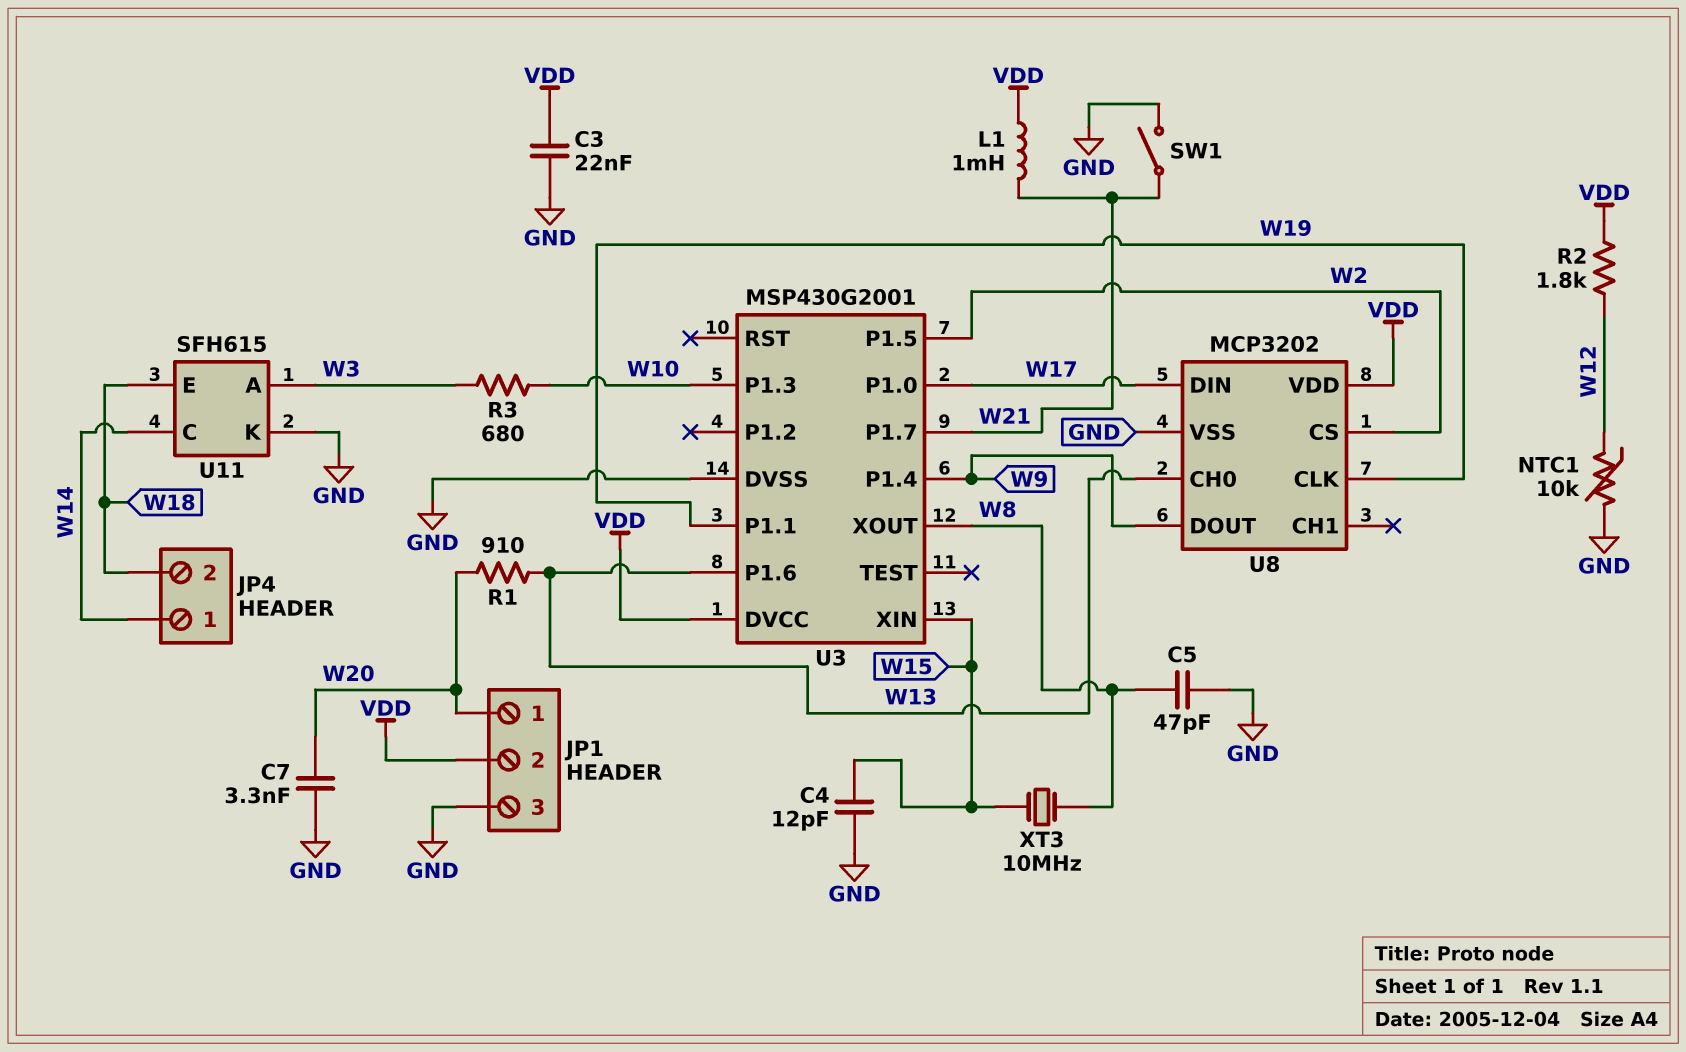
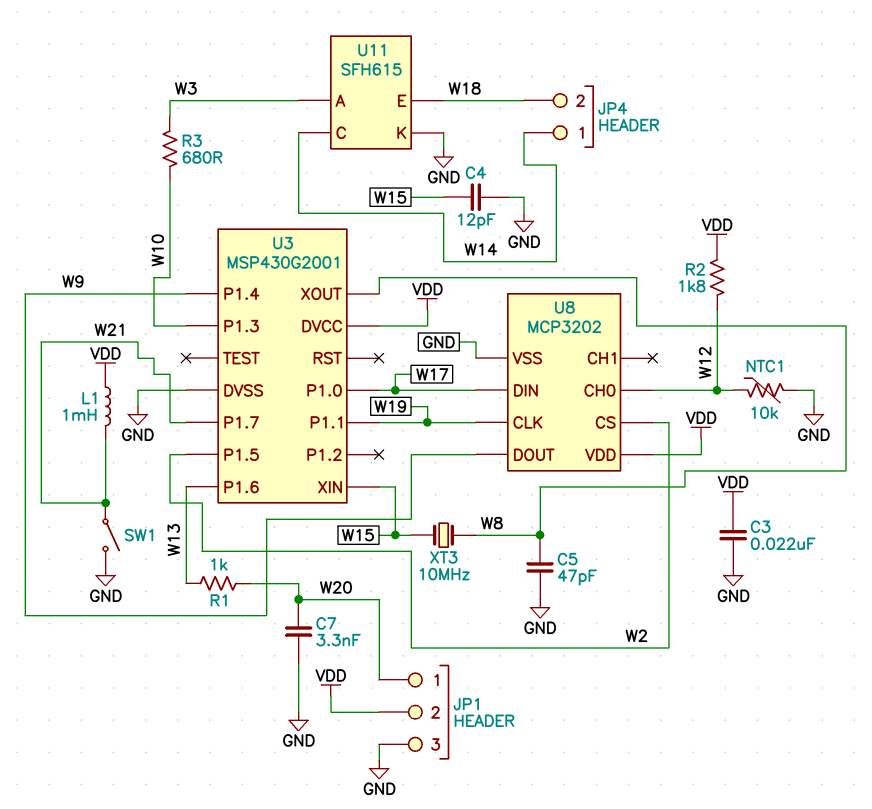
R1: 910 (W13, W20) -> 1k (W13, W20)
U8 pin CH0: W13 -> W12

